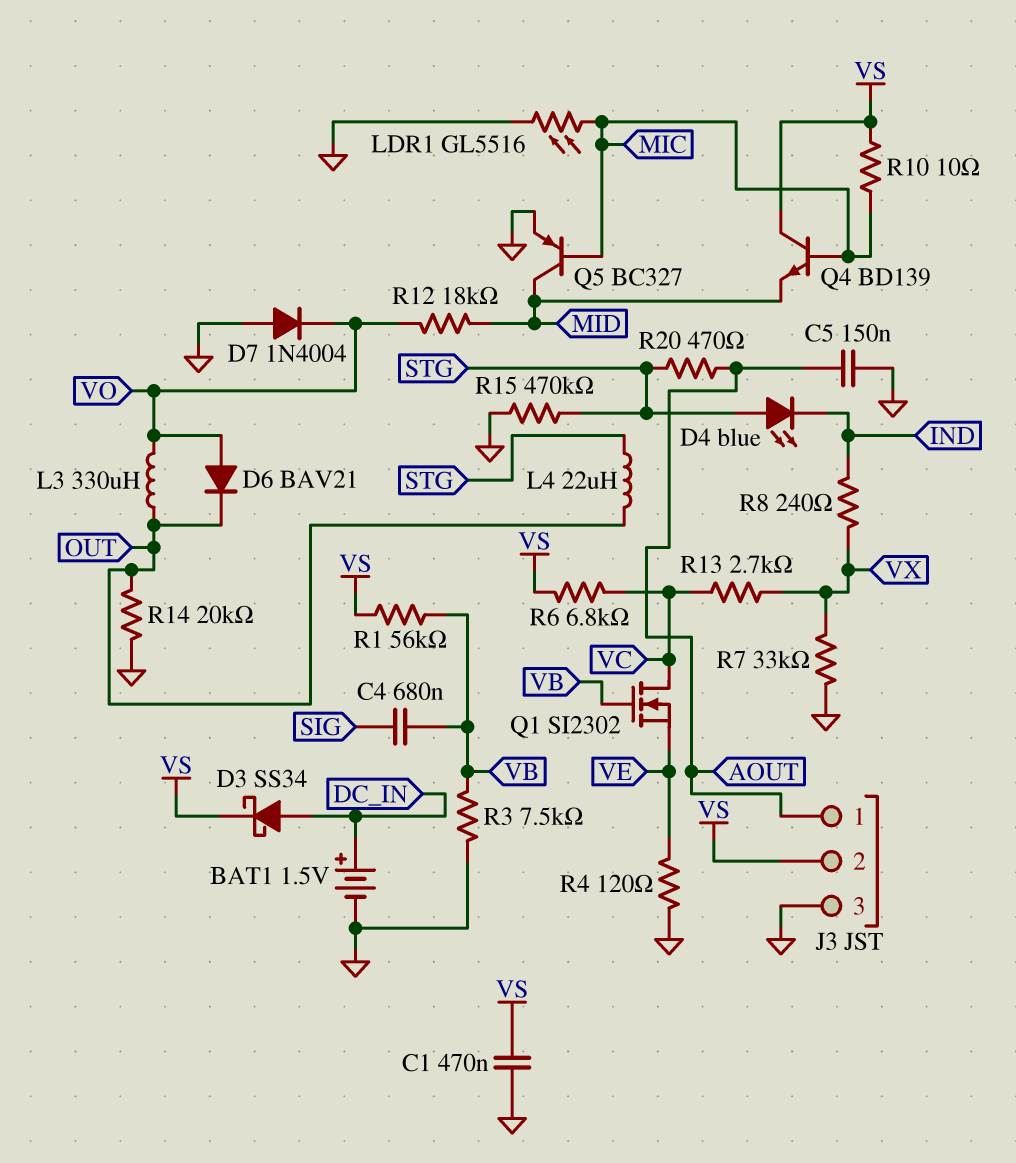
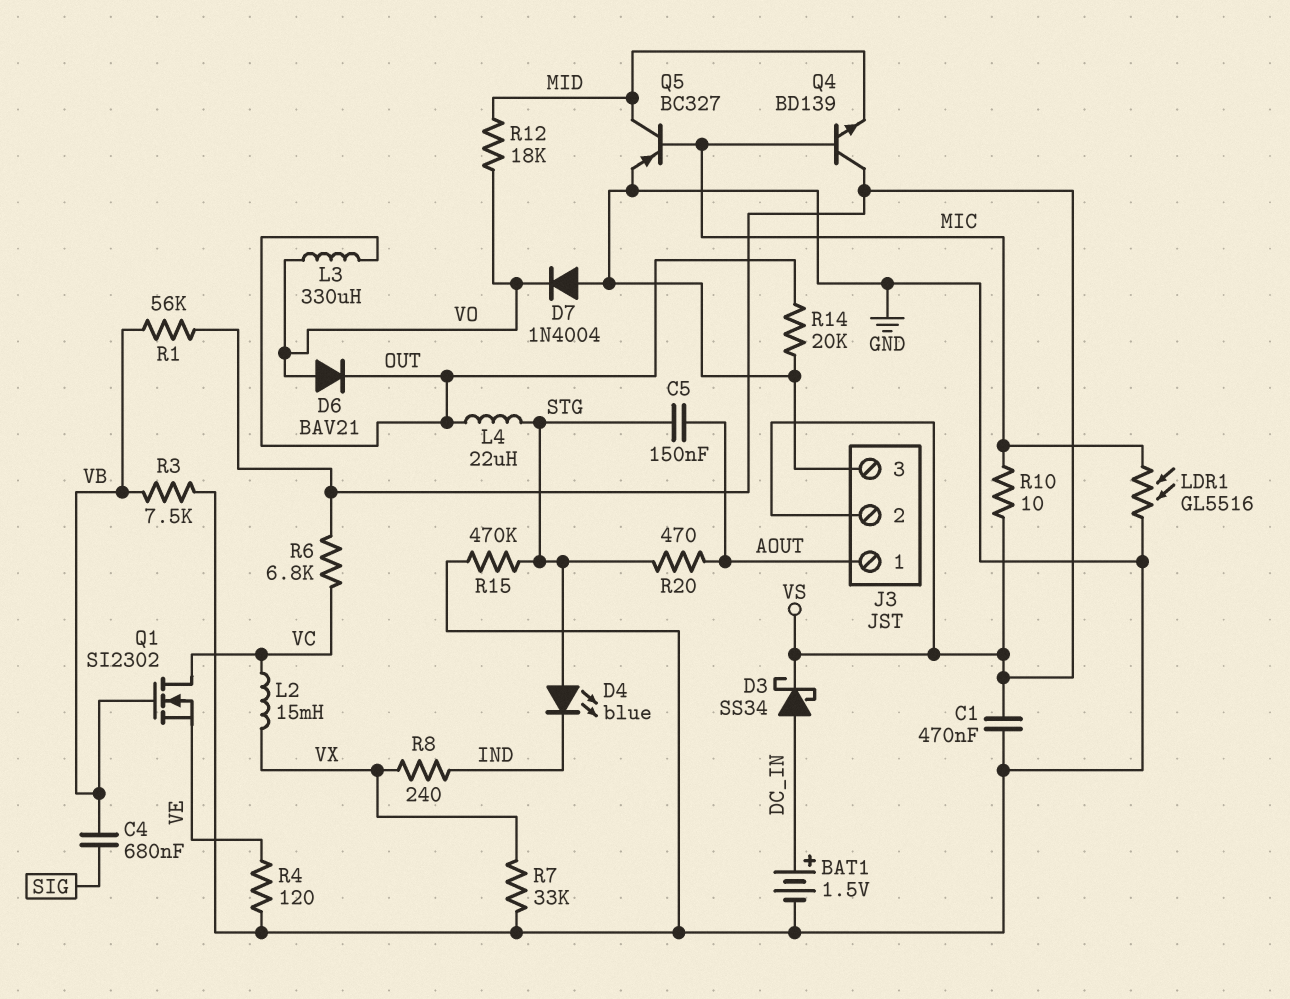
C5: 150nF (AOUT, GND) -> 150nF (AOUT, STG)
L2: none -> 15mH (VC, VX)
R13: 2.7k (VC, VX) -> none

